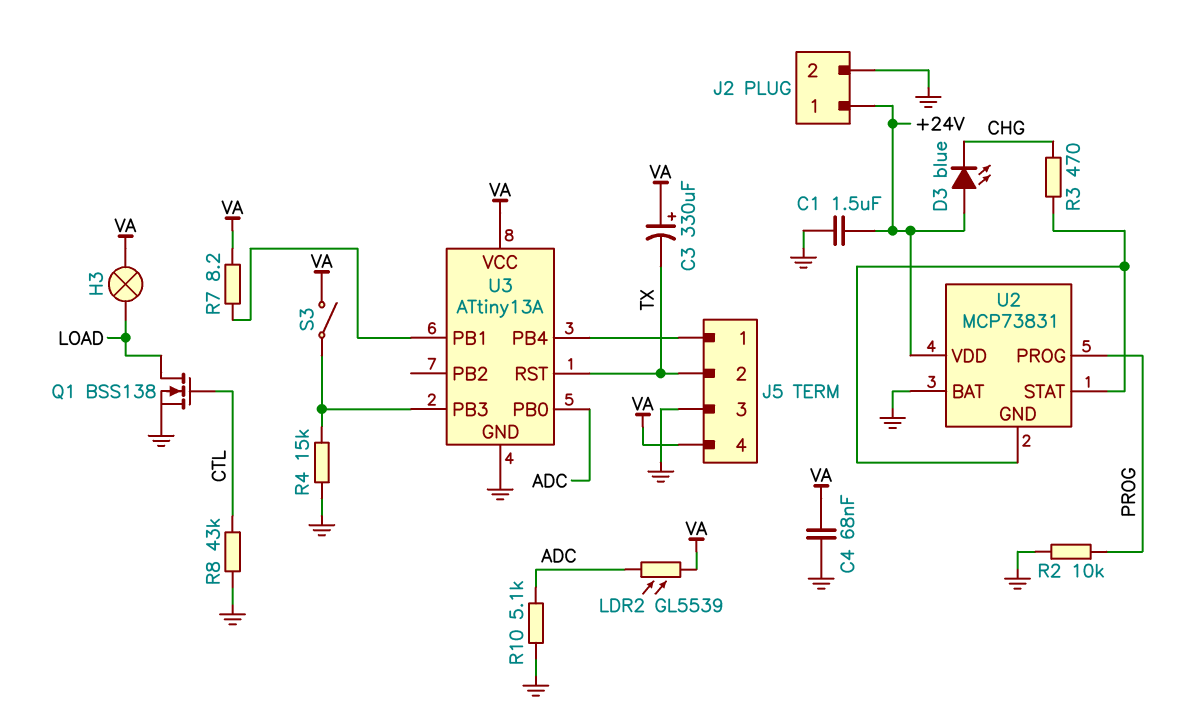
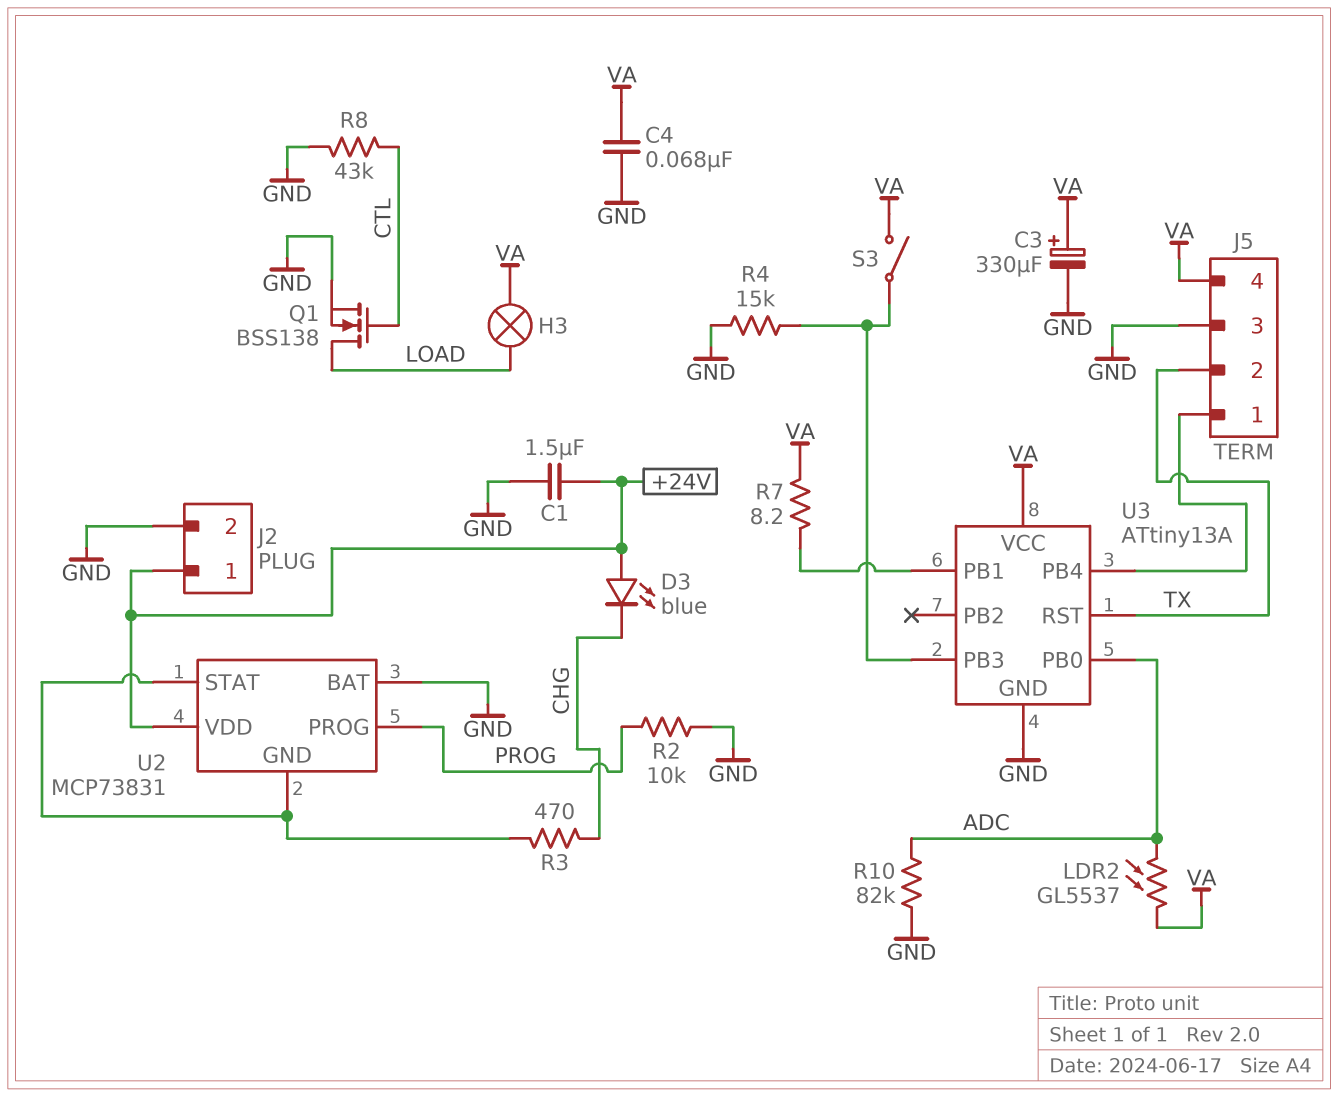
C3: 330uF (plus VA, minus TX) -> 330uF (plus VA, minus GND)
LDR2: GL5539 (ADC, VA) -> GL5537 (ADC, VA)
R10: 5.1k (ADC, GND) -> 82k (ADC, GND)

